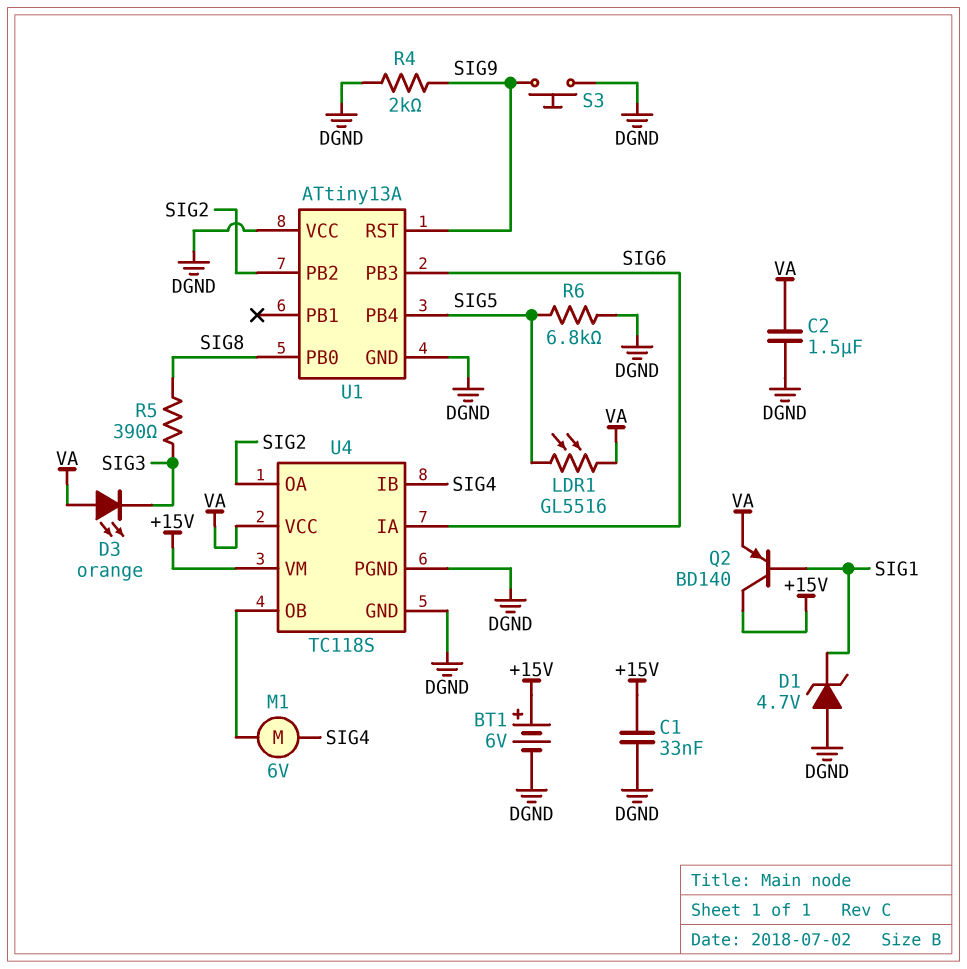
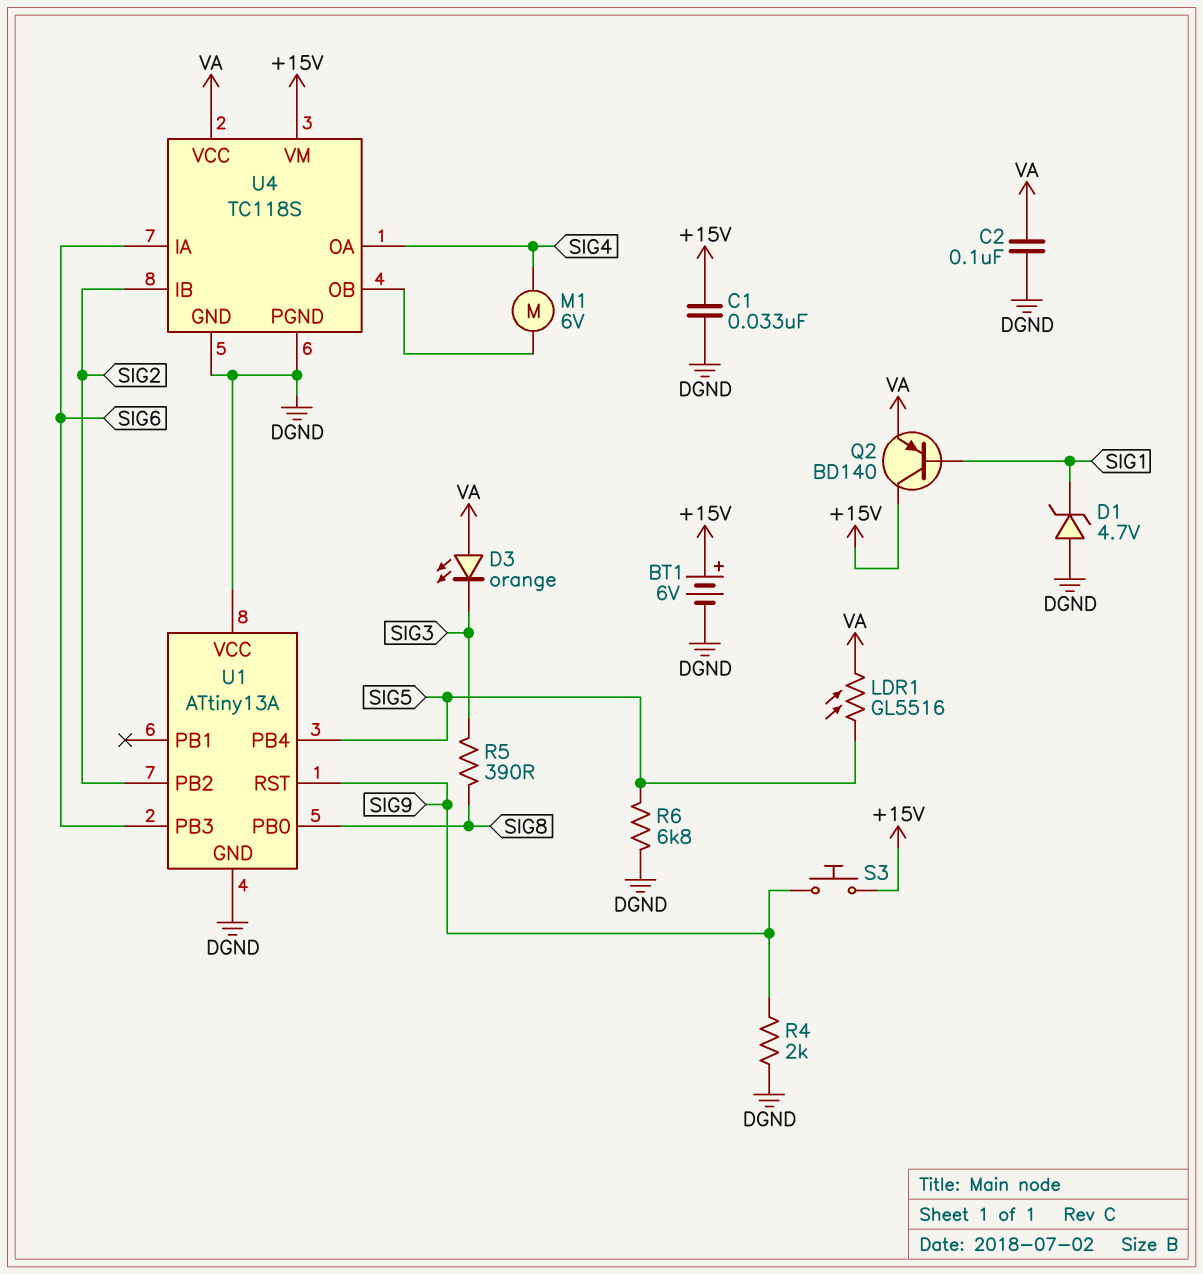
C2: 1.5uF (DGND, VA) -> 100nF (DGND, VA)
S3: button (DGND, SIG9) -> button (+15V, SIG9)
U4 pin IB: SIG4 -> SIG2
U4 pin OA: SIG2 -> SIG4

